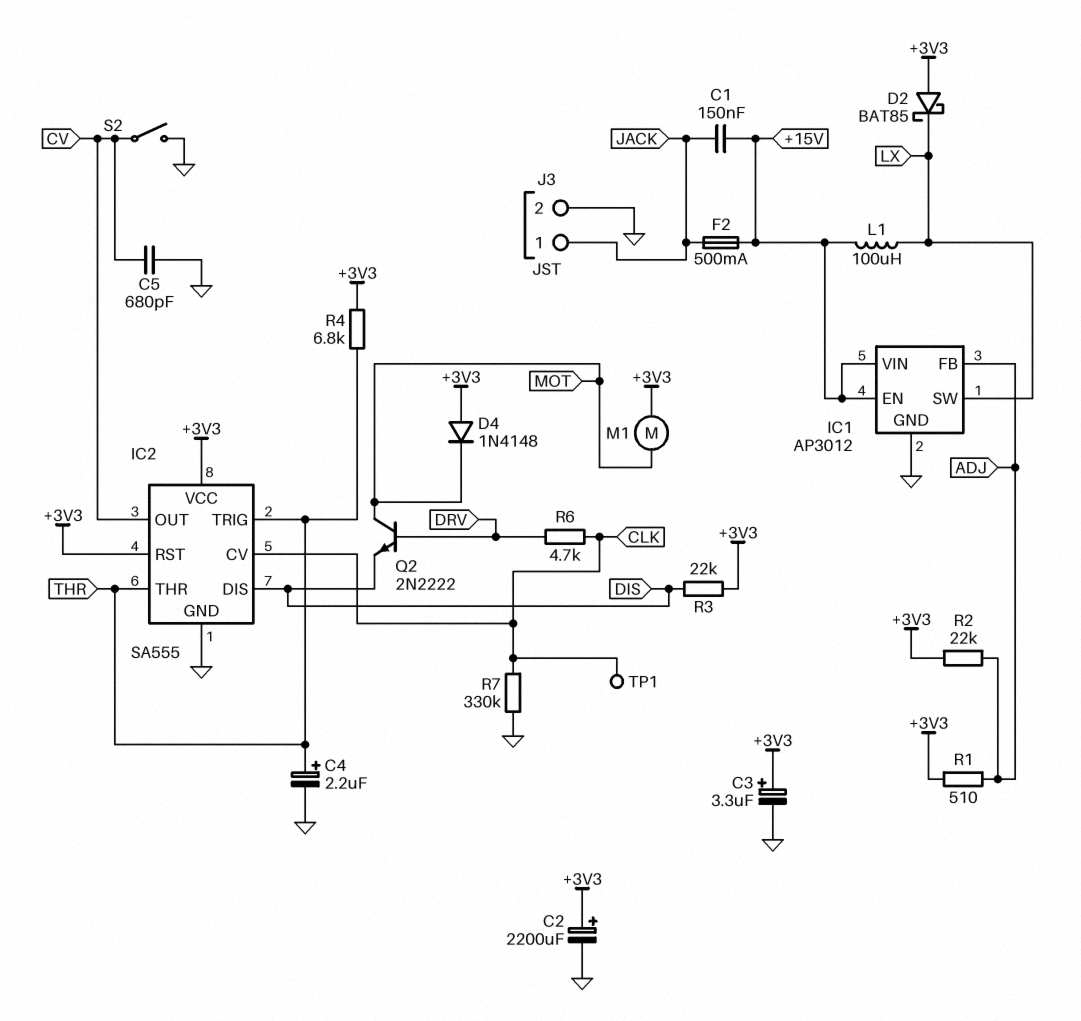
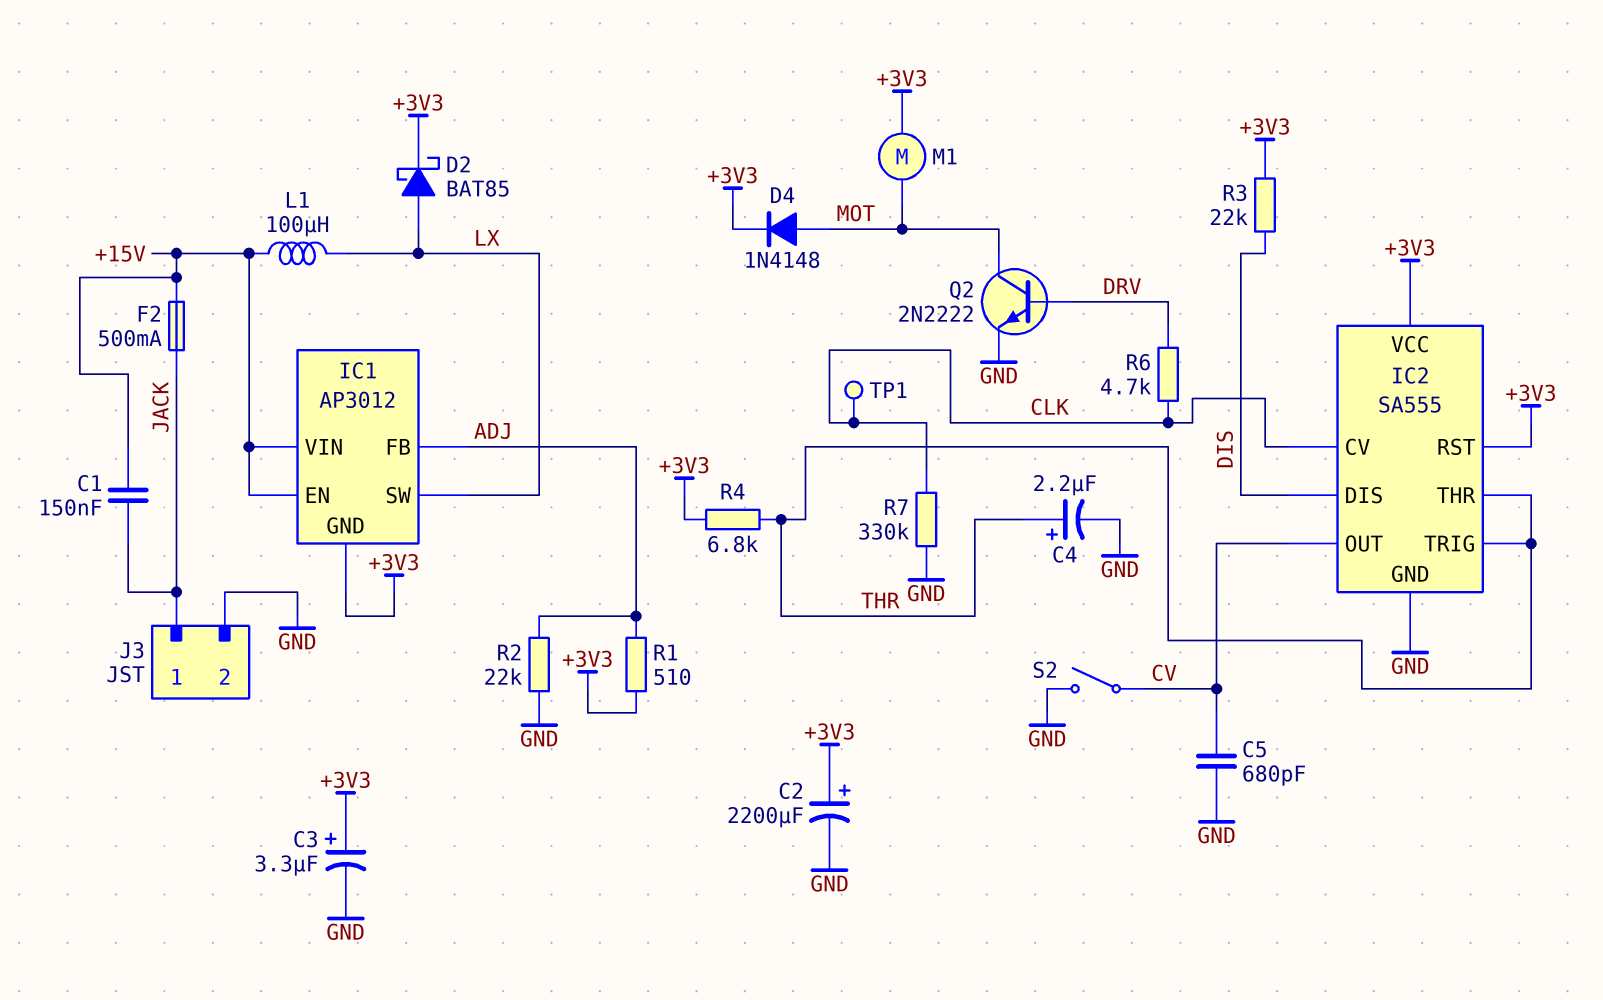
D2: schottky BAT85 (A +3V3, K LX) -> schottky BAT85 (A LX, K +3V3)
D4: diode 1N4148 (A +3V3, K MOT) -> diode 1N4148 (A MOT, K +3V3)
IC1 pin GND: GND -> +3V3
Q2: NPN 2N2222 (B DRV, C MOT, E DIS) -> NPN 2N2222 (B DRV, C MOT, E GND)
R2: 22k (+3V3, ADJ) -> 22k (ADJ, GND)

